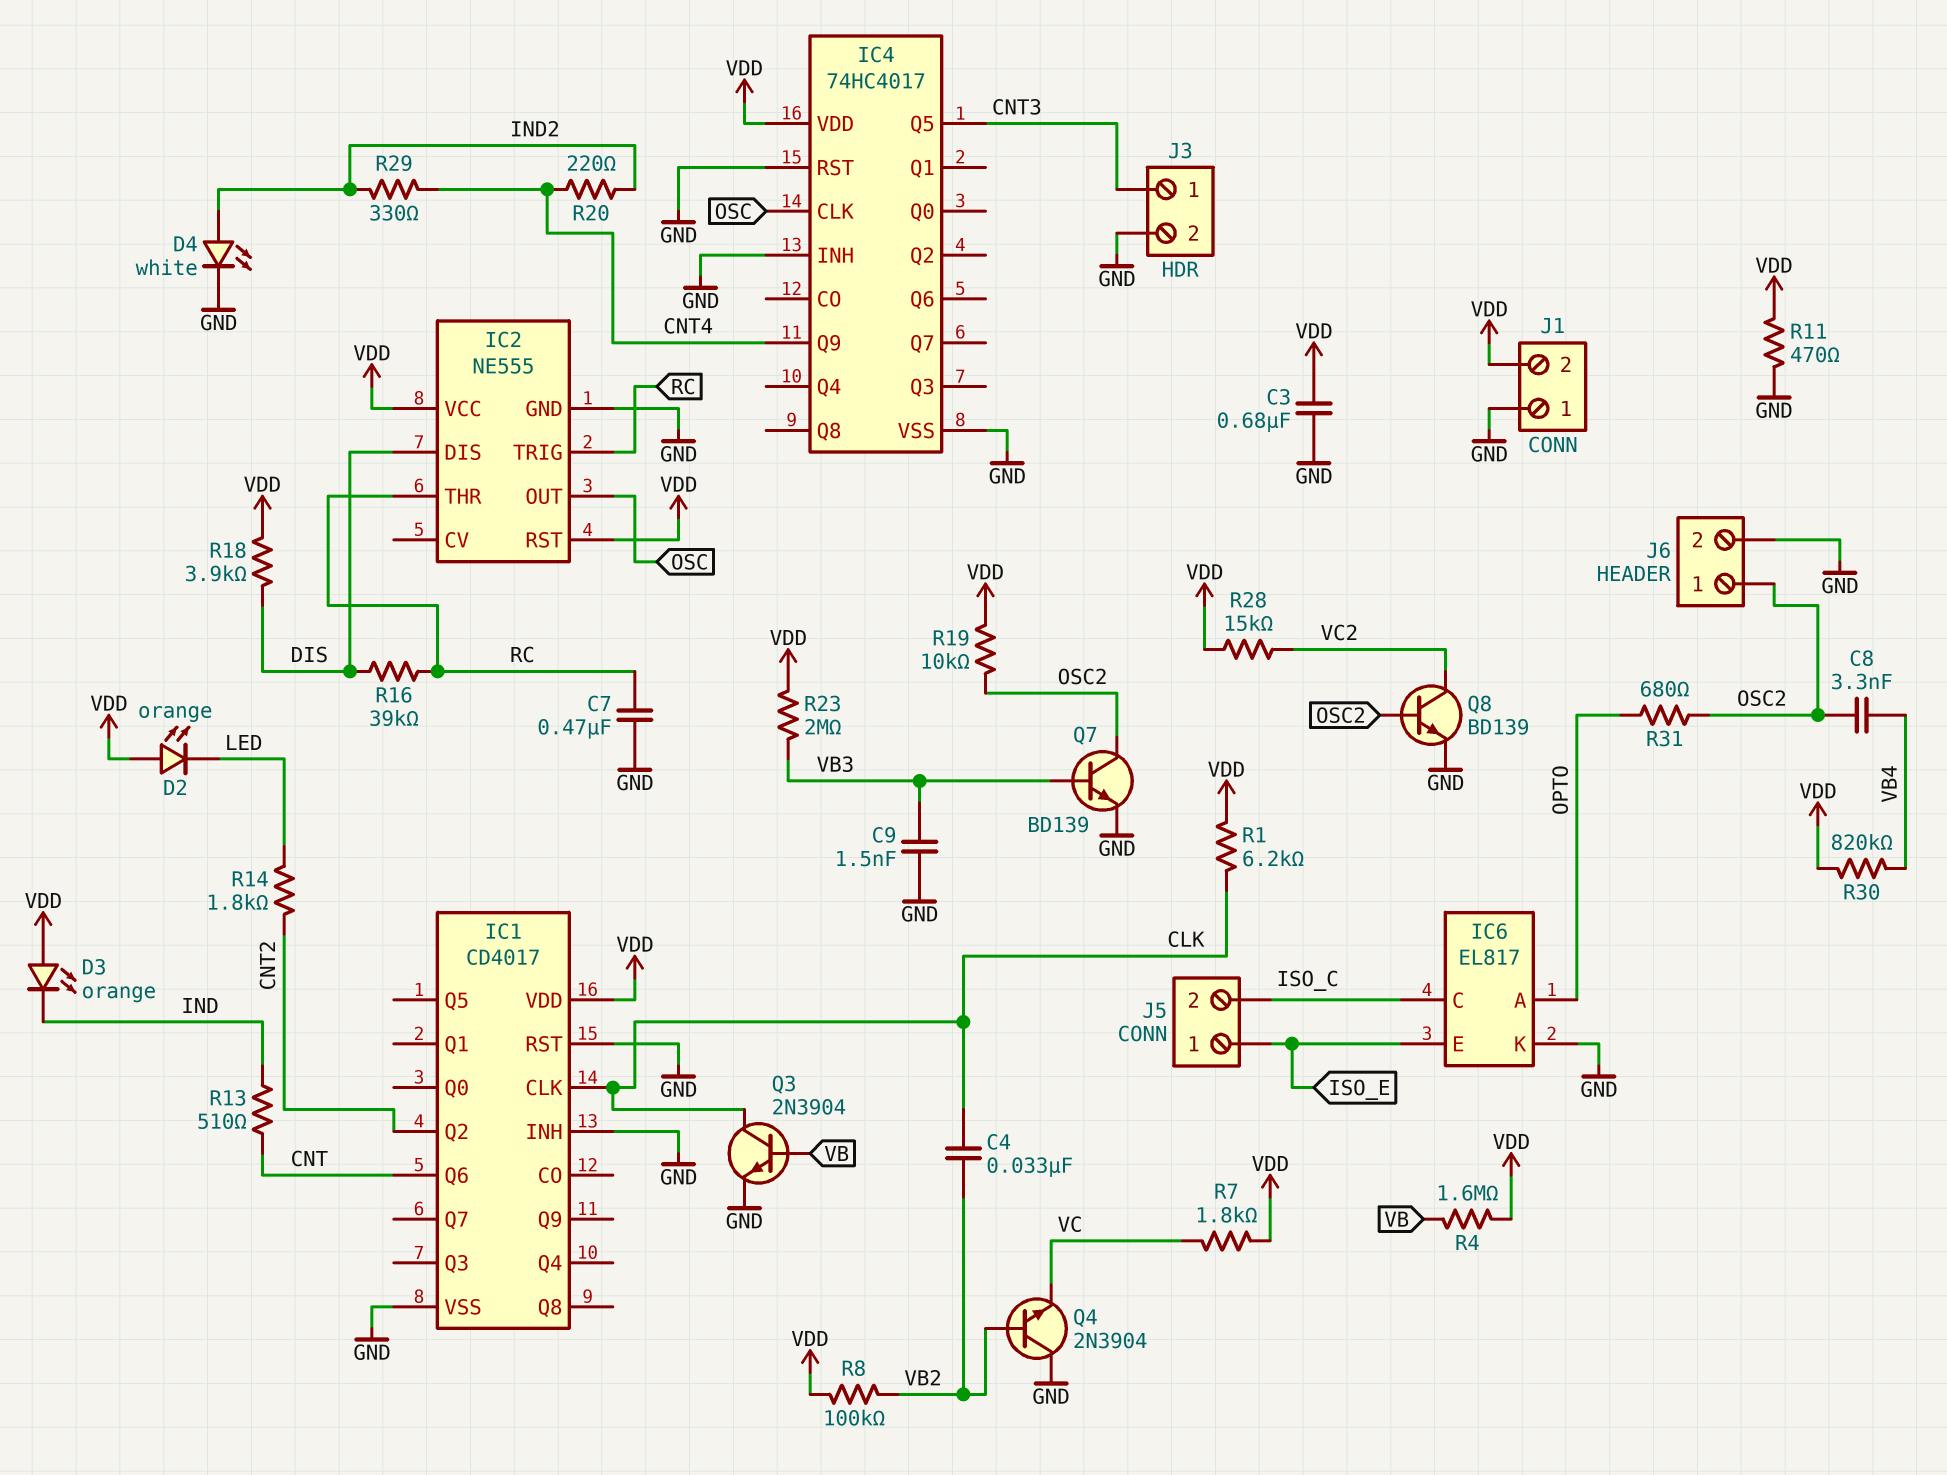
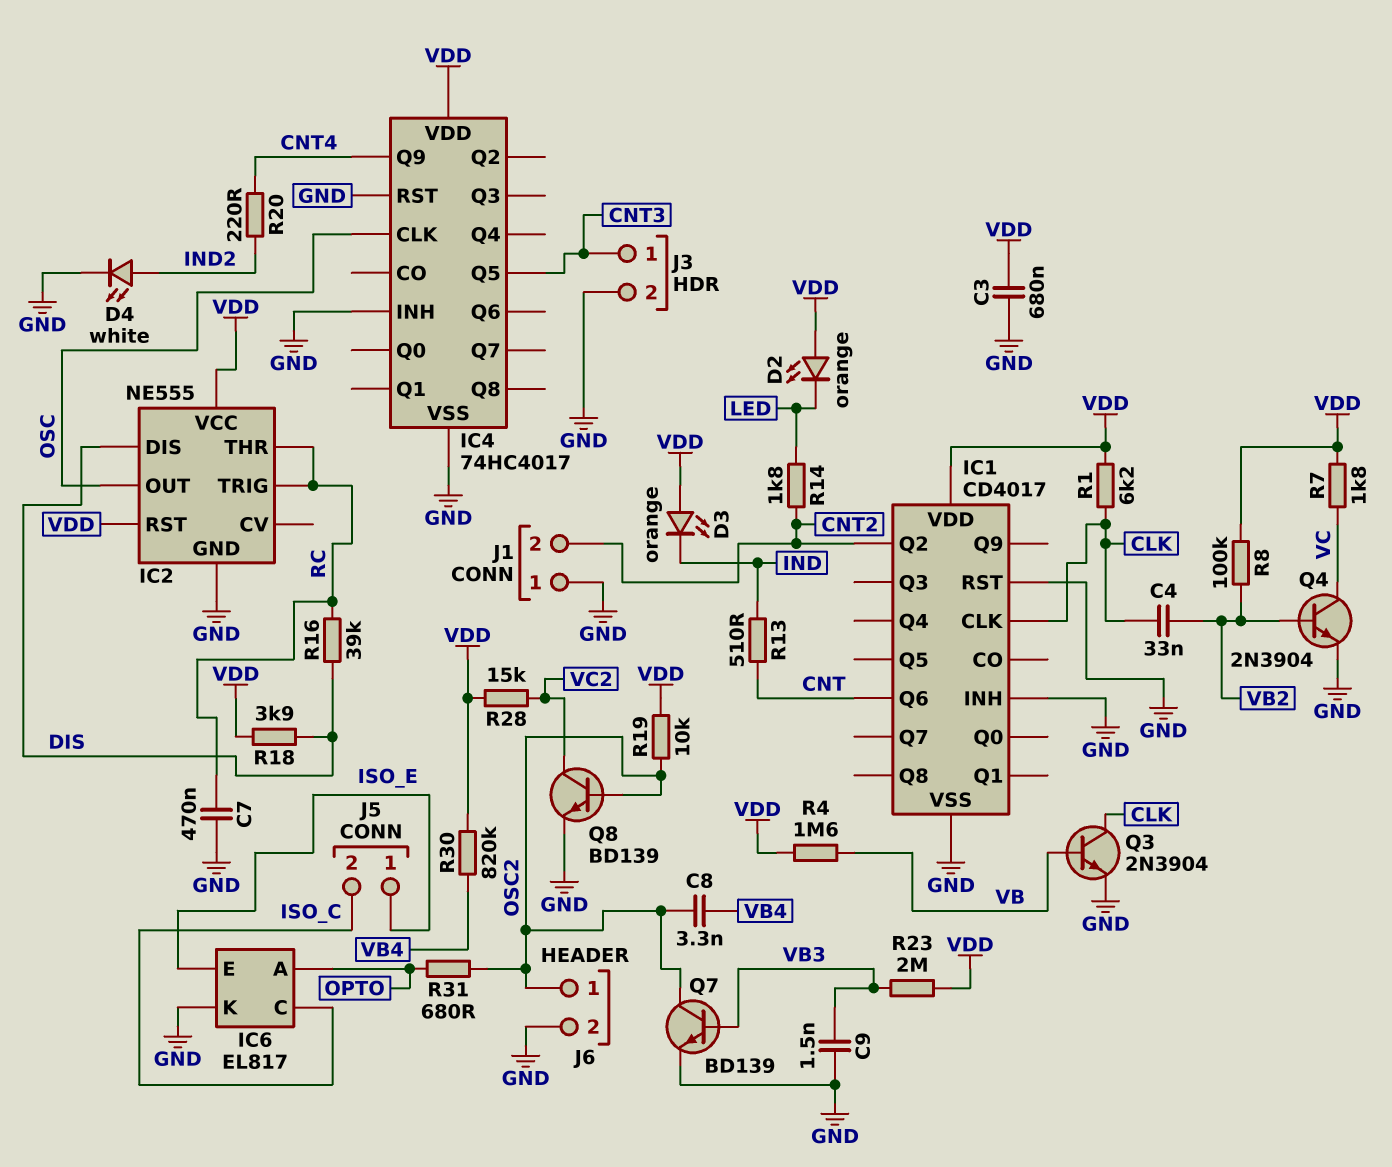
J1 pin 2: VDD -> CNT2
Q4: NPN 2N3904 (B VB2, C GND, E VC) -> NPN 2N3904 (B VB2, C VC, E GND)
R11: 470 (GND, VDD) -> none
R29: 330 (CNT4, IND2) -> none

